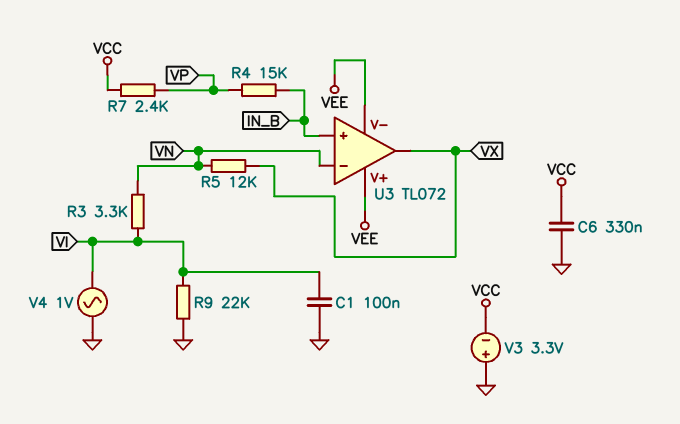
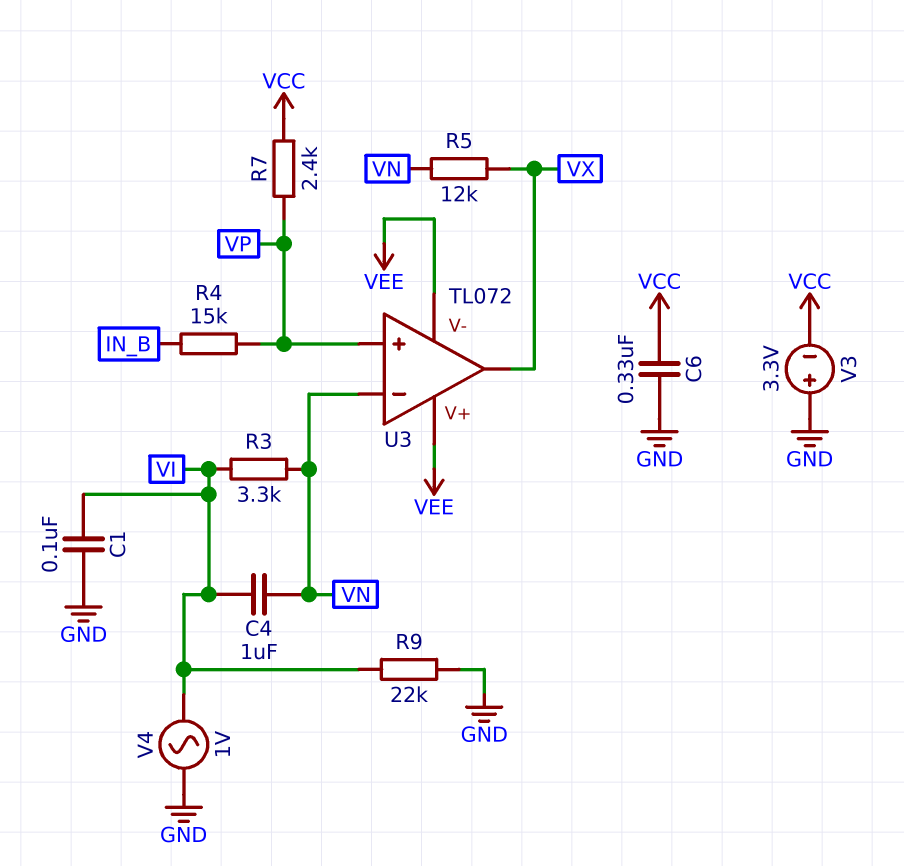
C4: none -> 1uF (VI, VN)
U3 pin in+: IN_B -> VP

